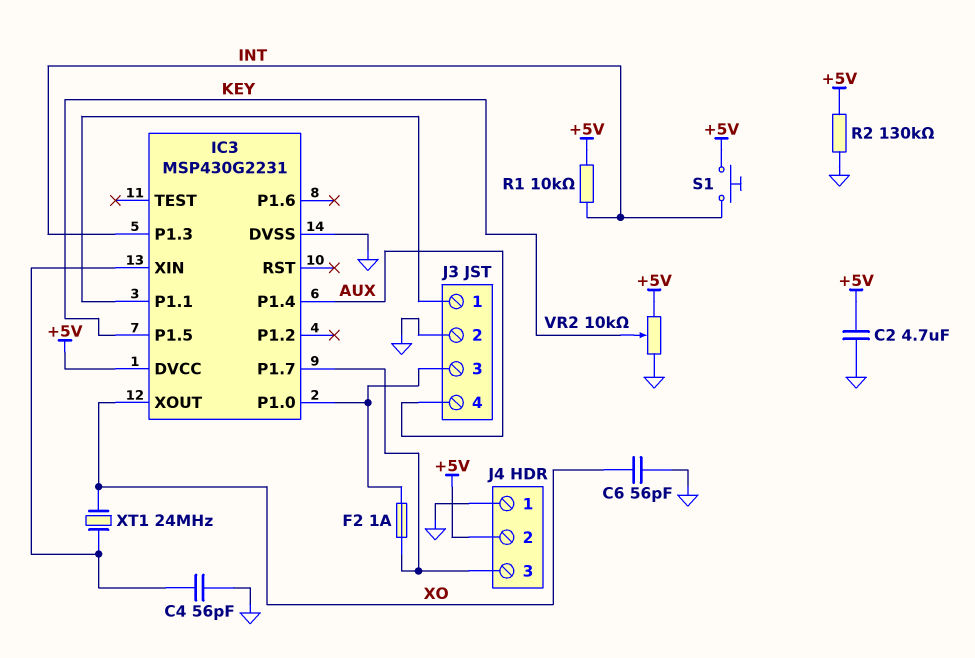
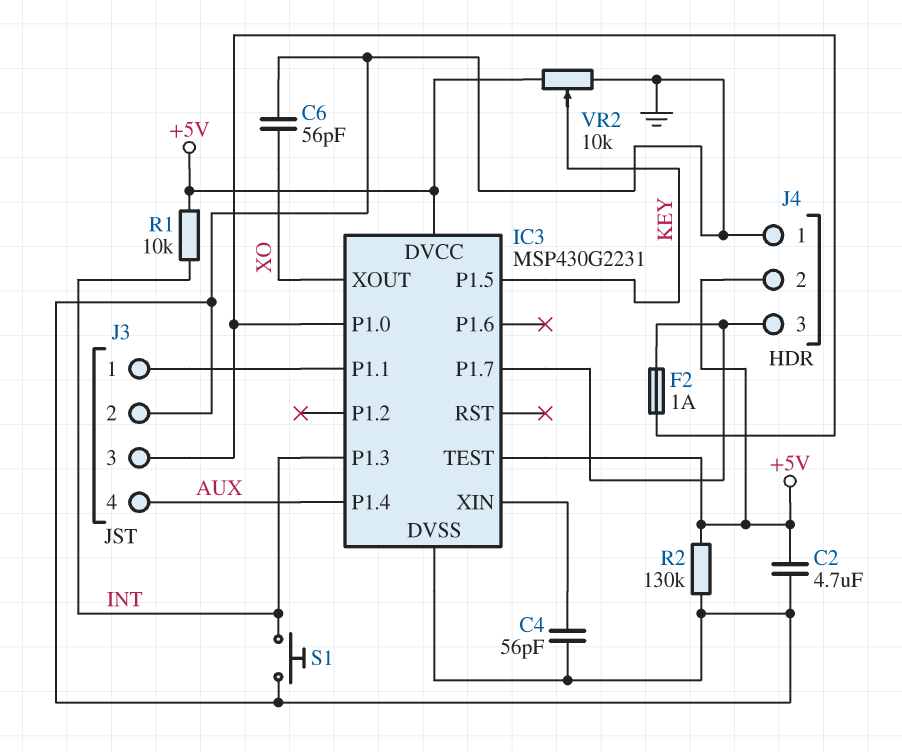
IC3 pin TEST: none -> +5V
S1: button (+5V, INT) -> button (GND, INT)
XT1: 24MHz (IC3/XIN, XO) -> none

